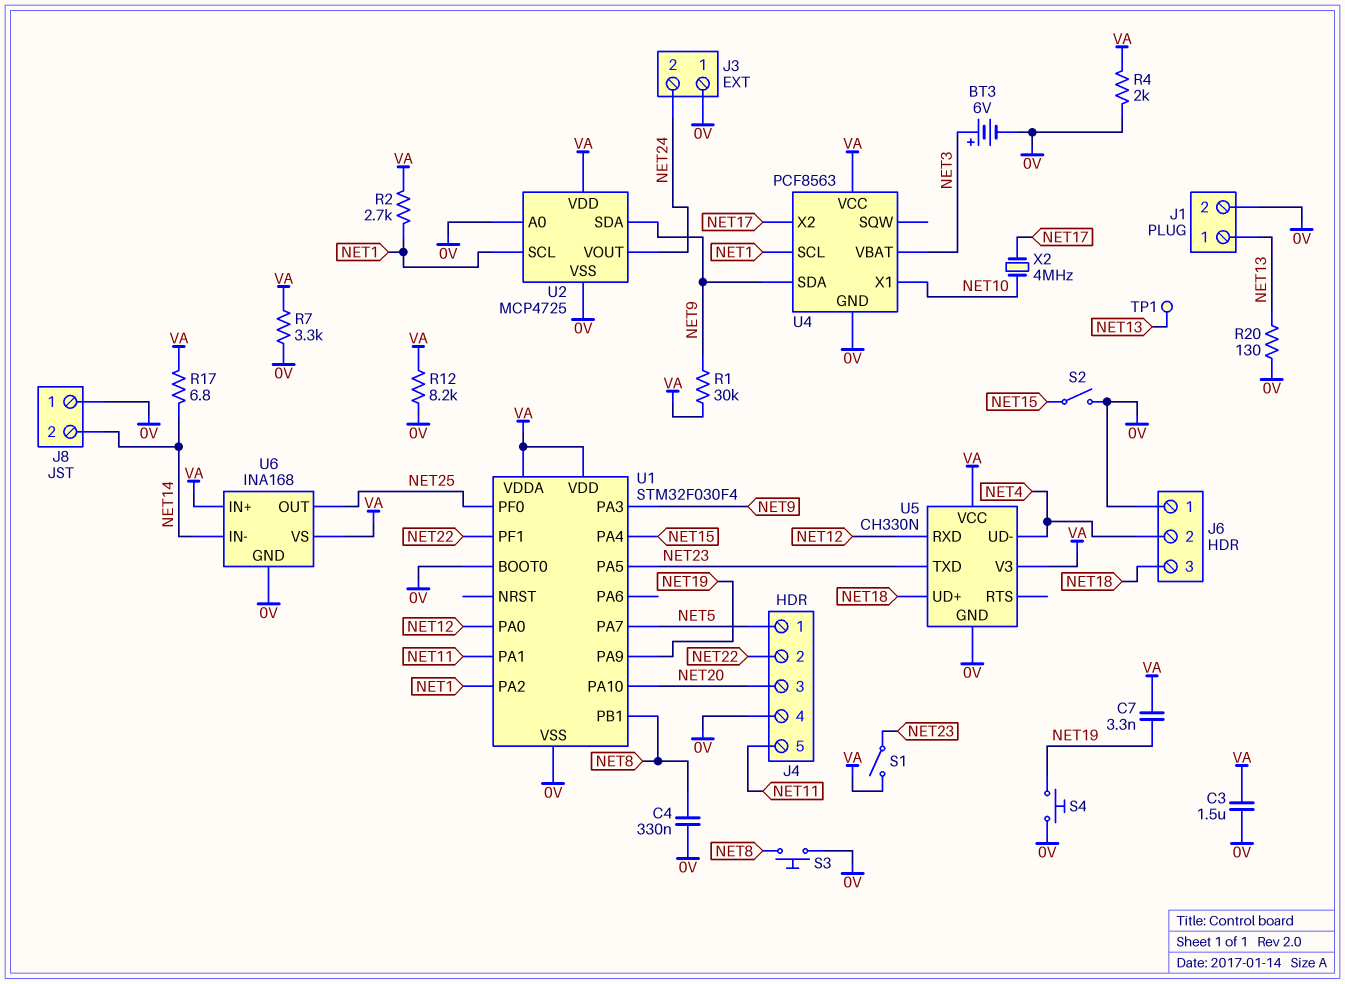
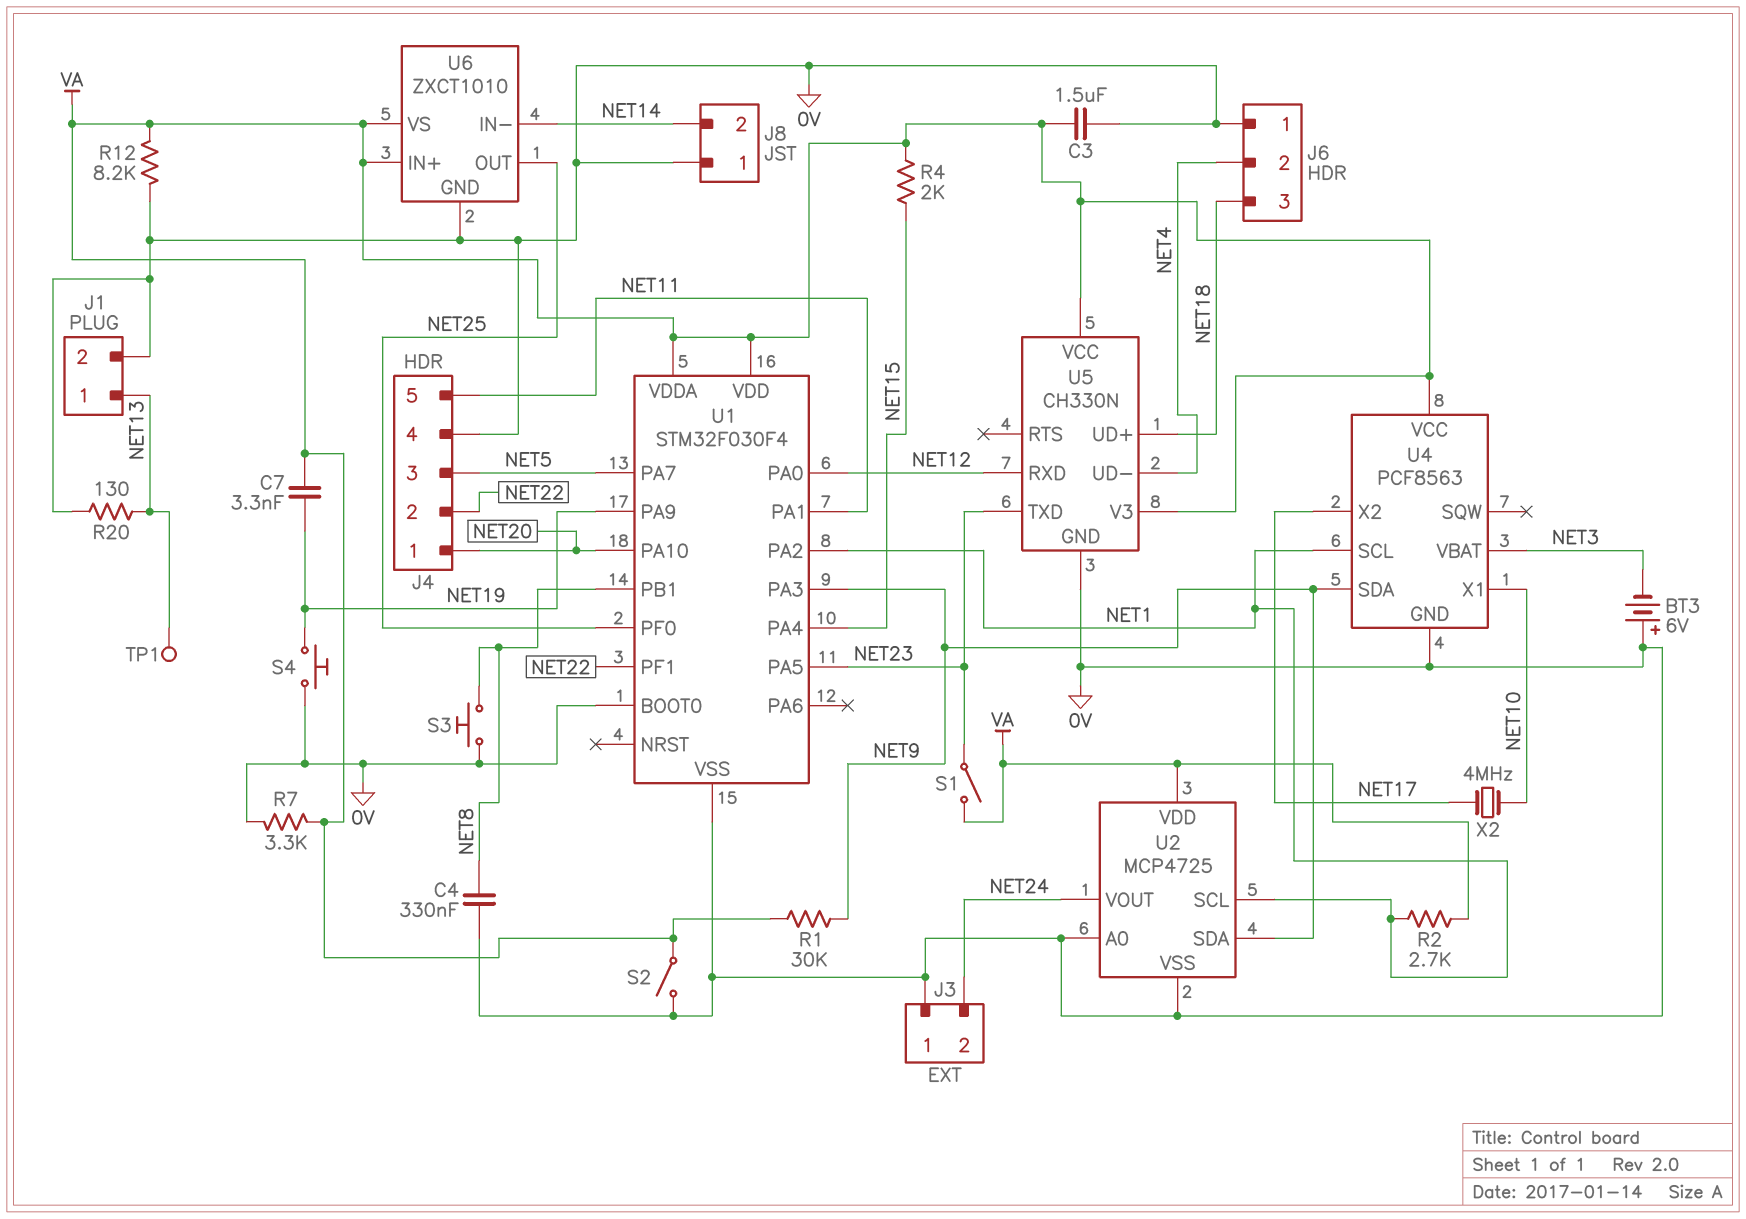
BT3: 6V (plus NET3, minus 0V) -> 6V (plus 0V, minus NET3)
J4 pin 1: NET5 -> NET20
J4 pin 3: NET20 -> NET5
R4: 2k (0V, VA) -> 2k (NET15, VA)
R17: 6.8 (NET14, VA) -> none
S2: switch (0V, NET15) -> switch (0V, VA)
U6: INA168 -> ZXCT1010

